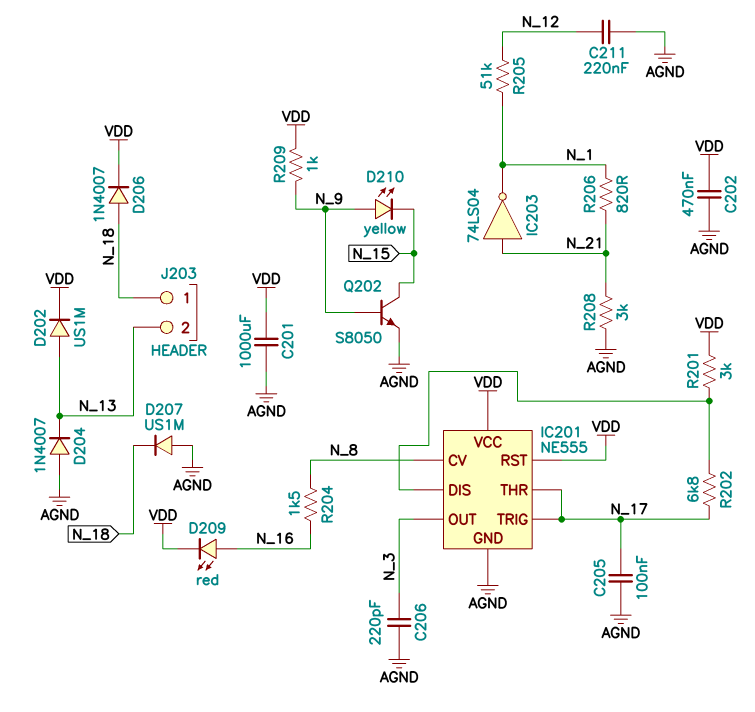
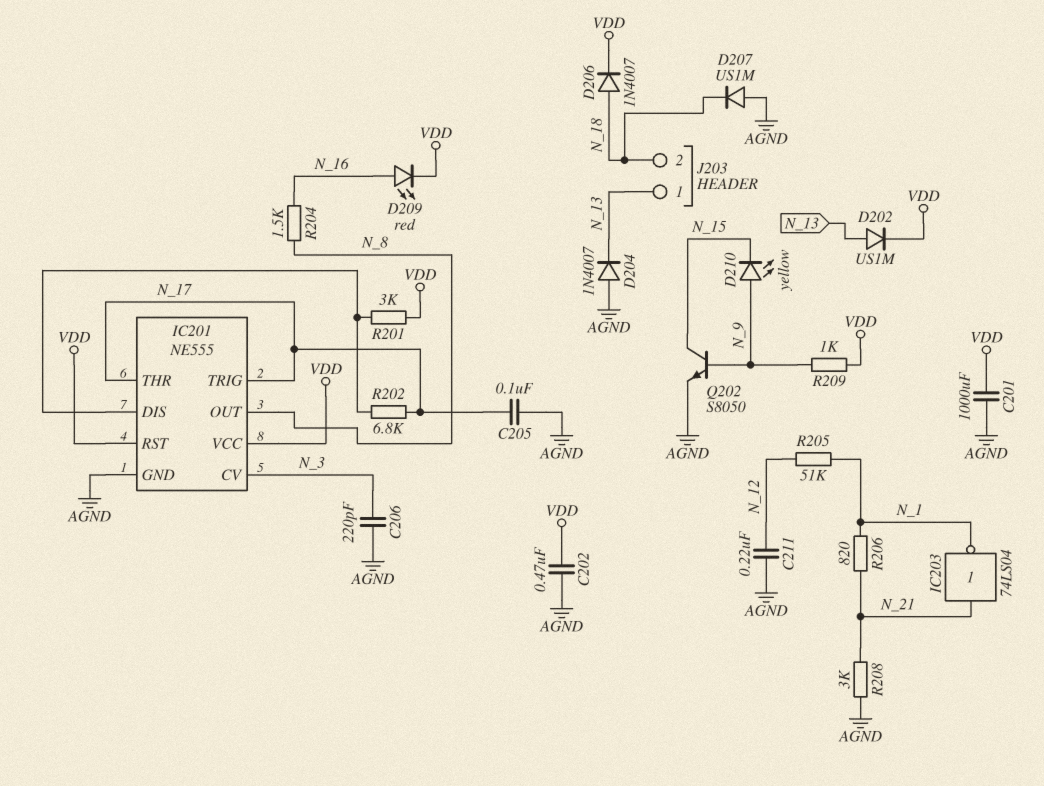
IC201 pin CV: N_8 -> N_3
IC201 pin OUT: N_3 -> N_8
J203 pin 1: N_18 -> N_13
J203 pin 2: N_13 -> N_18

